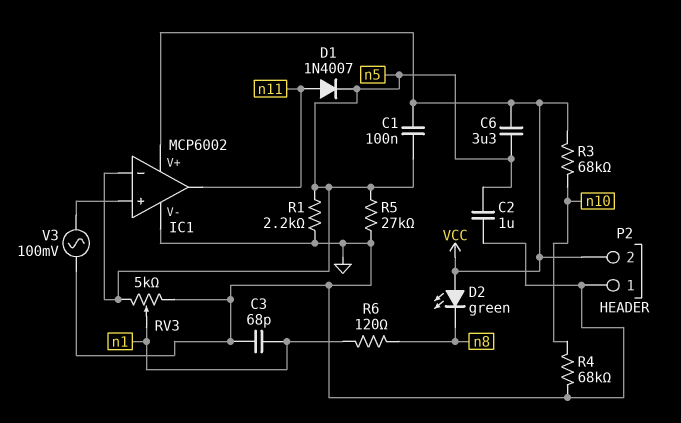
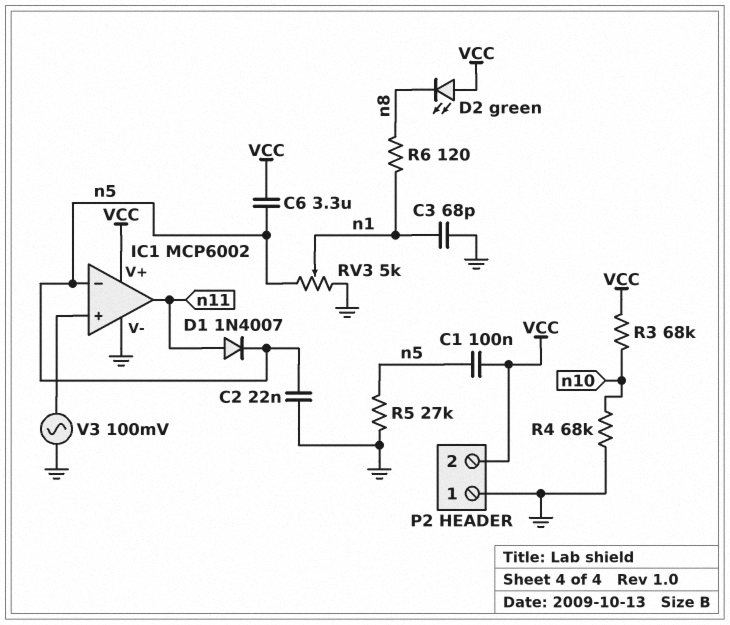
C2: 1uF (GND, n5) -> 22nF (GND, n5)
R1: 2.2k (GND, n5) -> none

